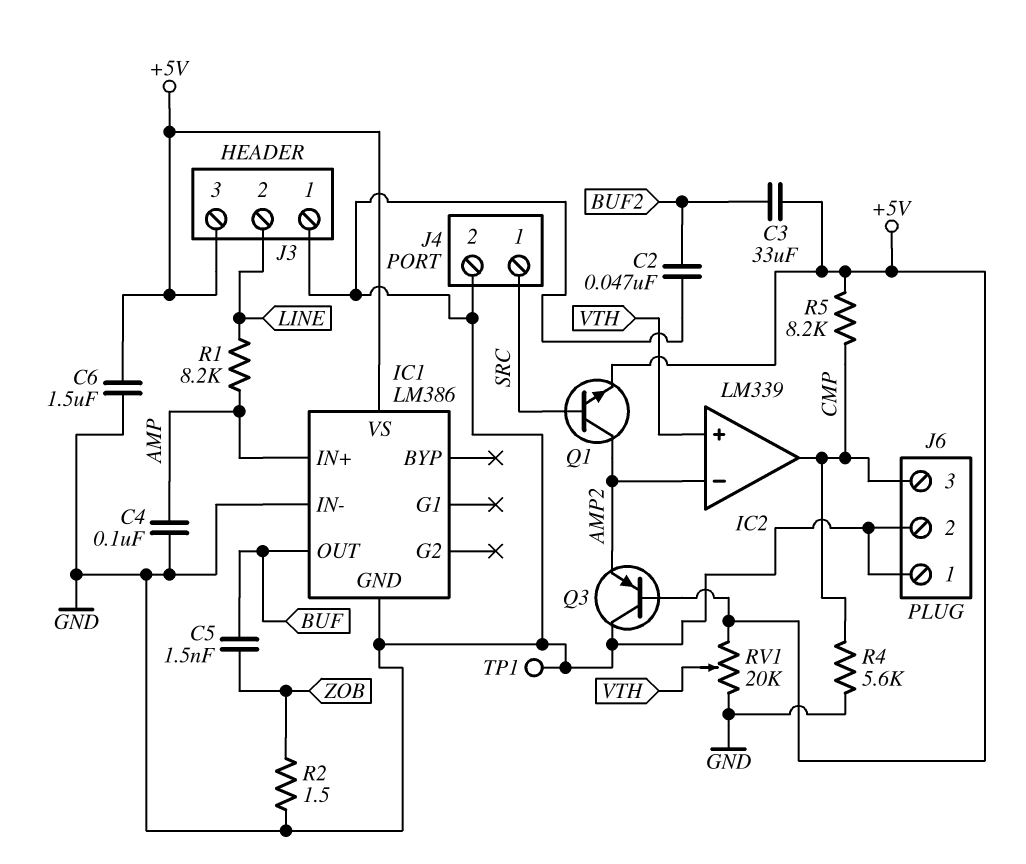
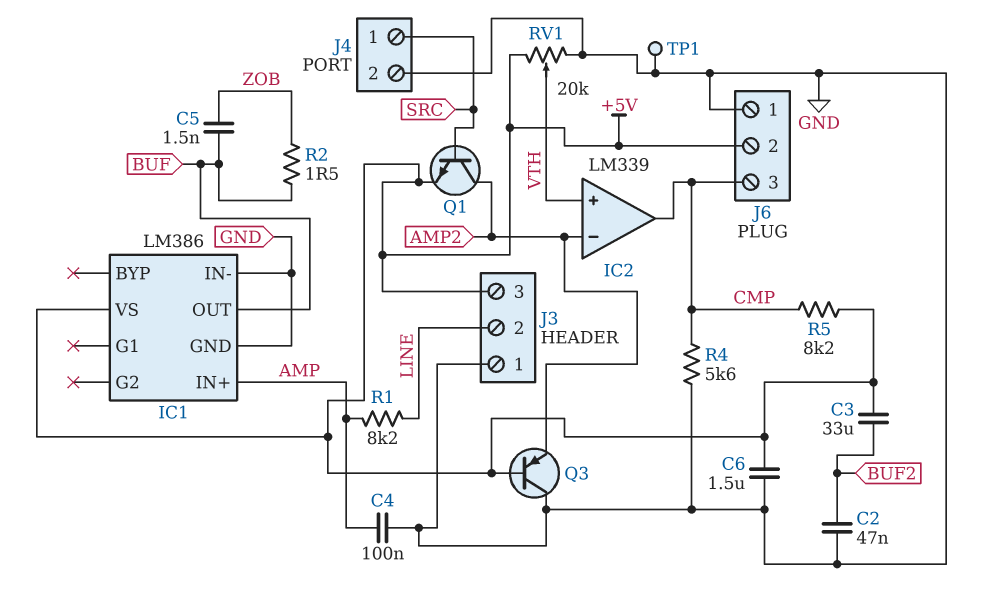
J6 pin 2: GND -> +5V
R2: 1.5 (GND, ZOB) -> 1.5 (BUF, ZOB)

